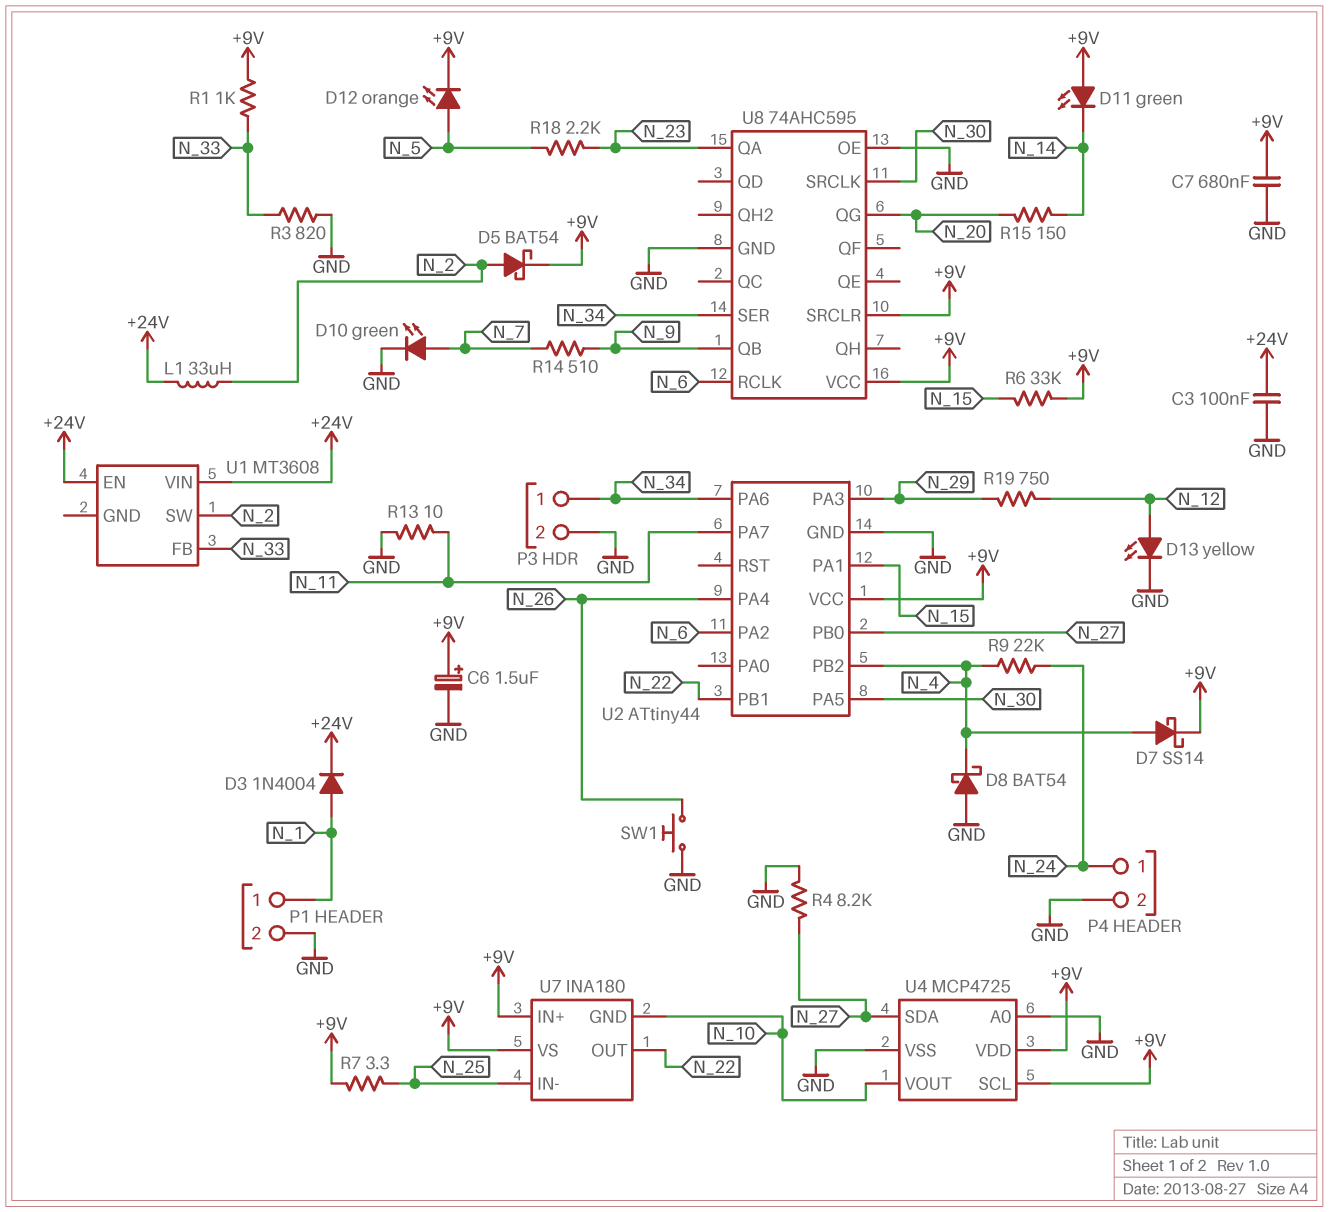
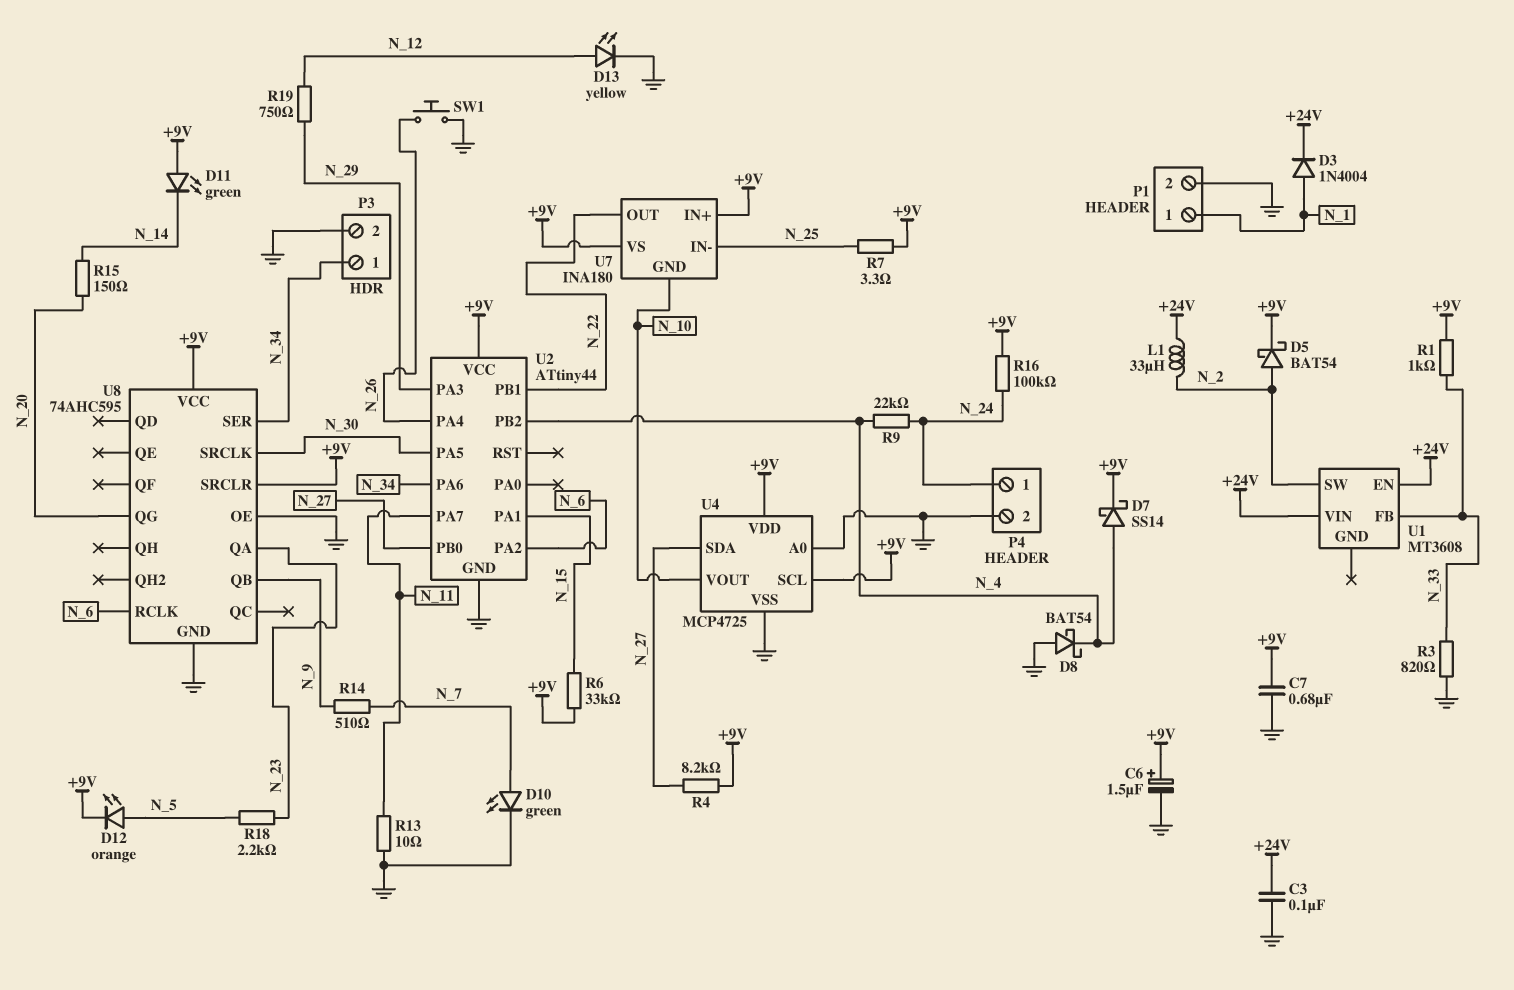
R4: 8.2k (GND, N_27) -> 8.2k (+9V, N_27)
R16: none -> 100k (+9V, N_24)

